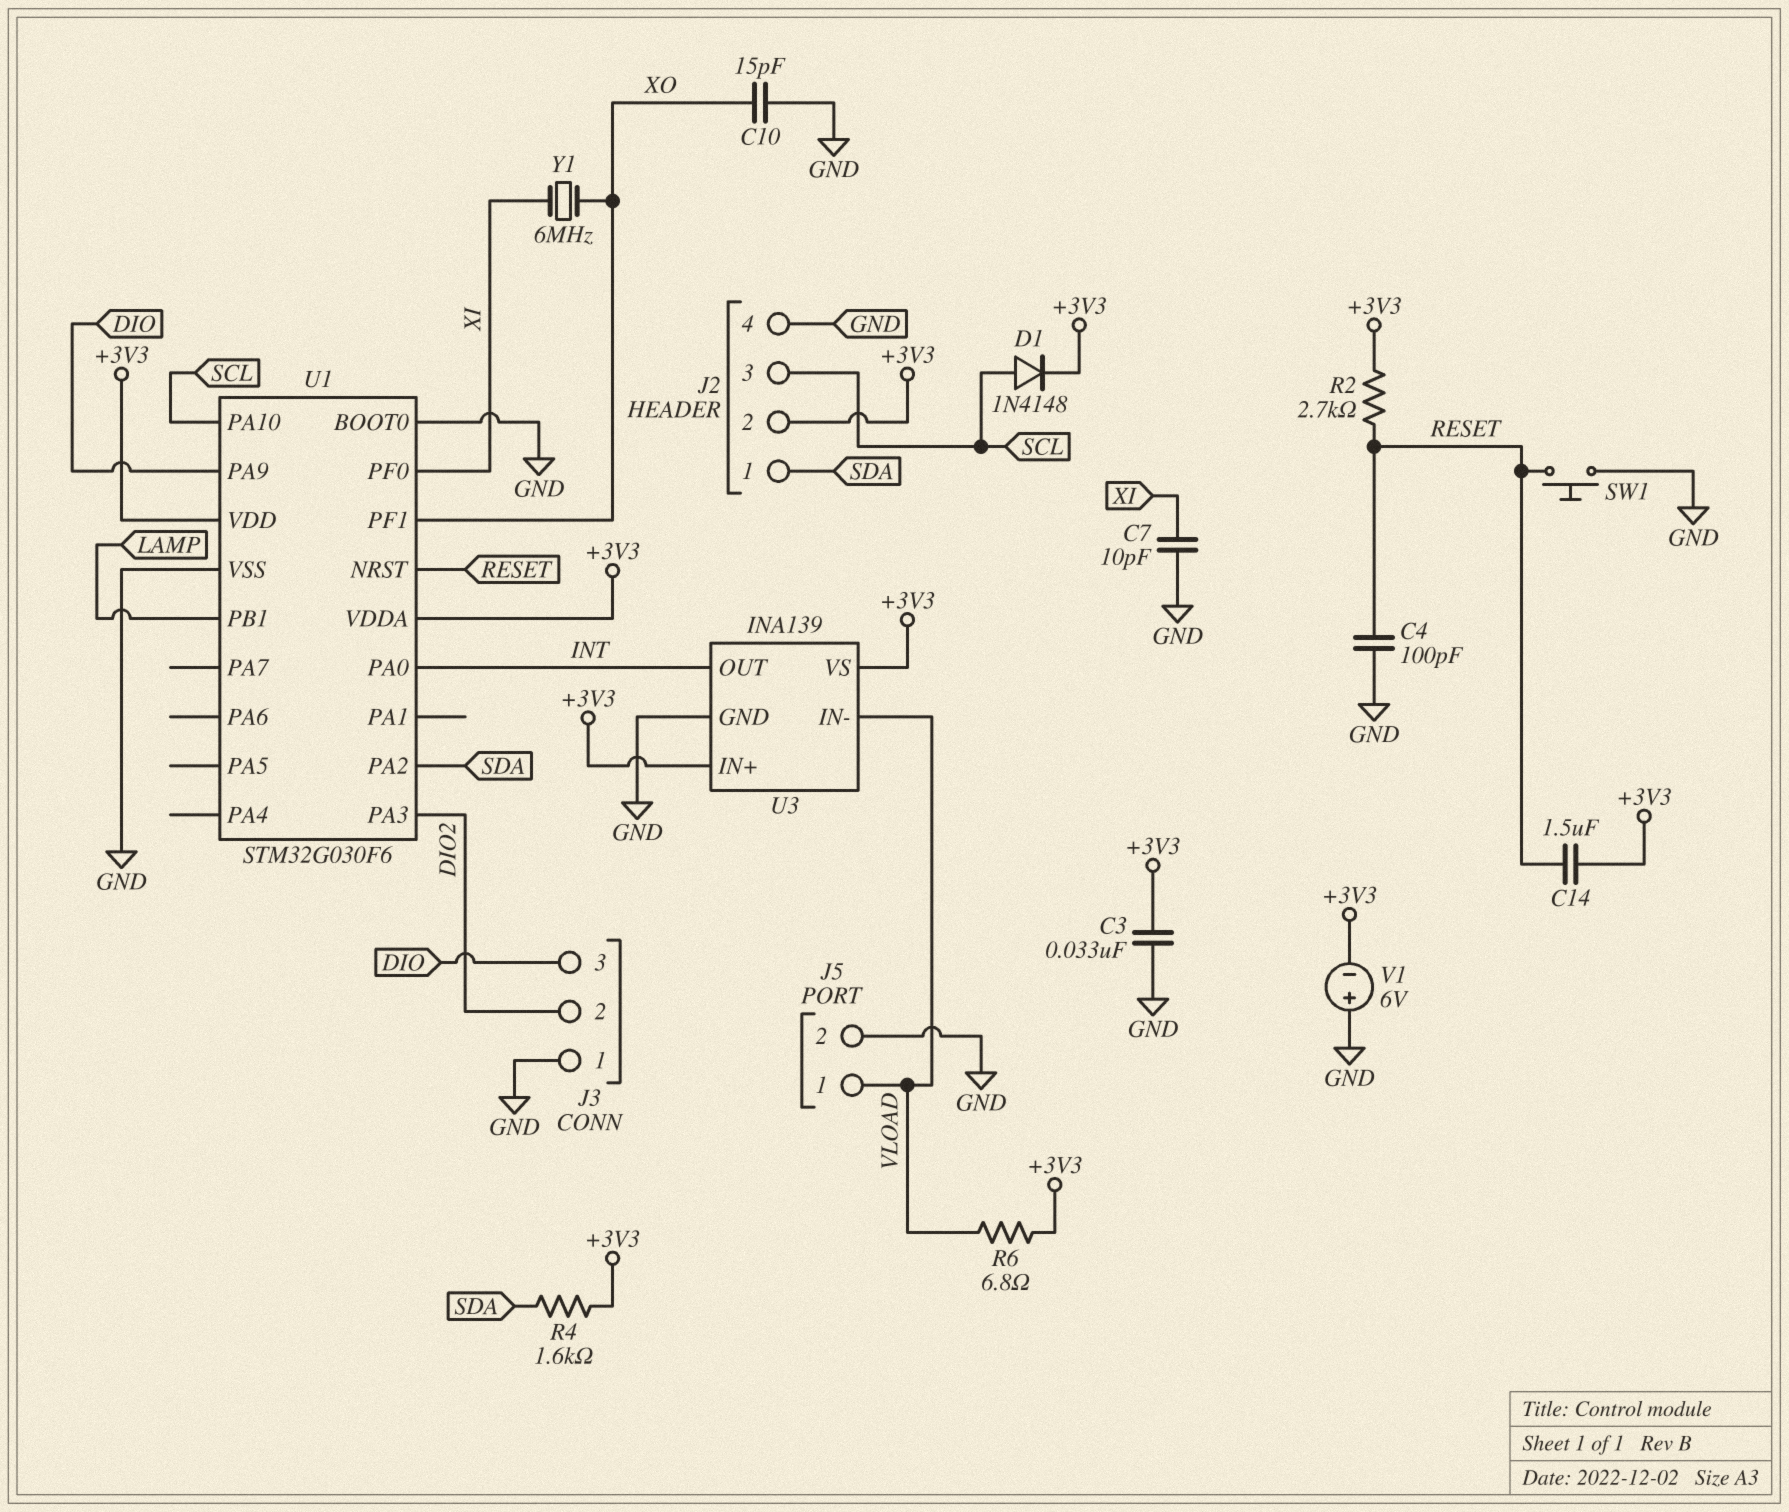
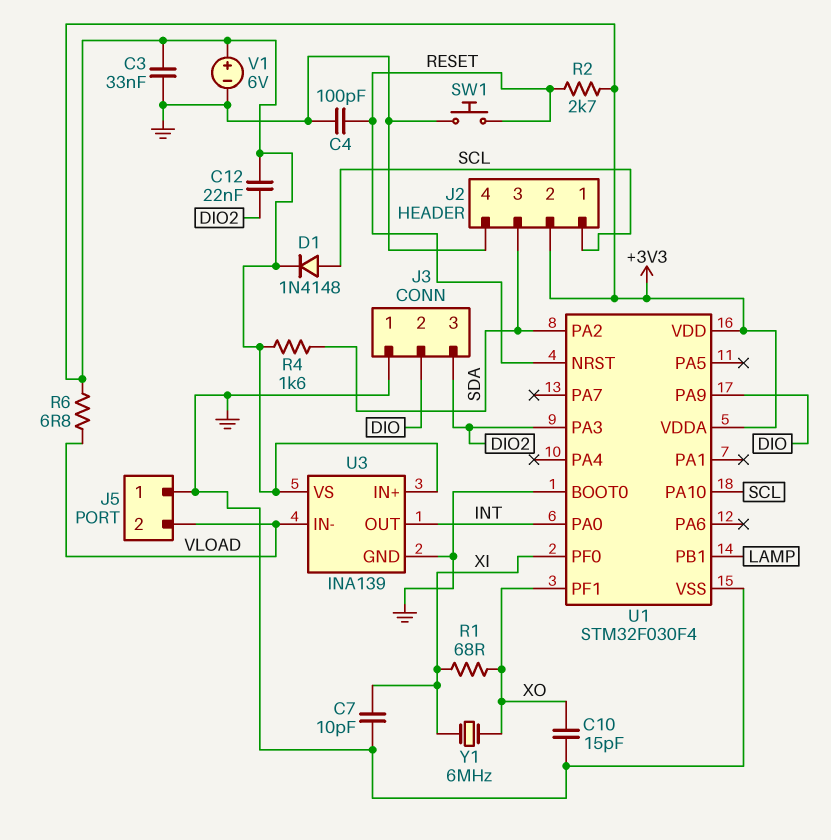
C12: none -> 22nF (+3V3, DIO2)
C14: 1.5uF (+3V3, RESET) -> none
J2 pin 1: SDA -> SCL
J2 pin 3: SCL -> SDA
J3 pin 2: DIO2 -> DIO
J3 pin 3: DIO -> DIO2
J5 pin 1: VLOAD -> GND
J5 pin 2: GND -> VLOAD
R1: none -> 68 (XI, XO)
U1: STM32G030F6 -> STM32F030F4
V1: 6V (plus GND, minus +3V3) -> 6V (plus +3V3, minus GND)

